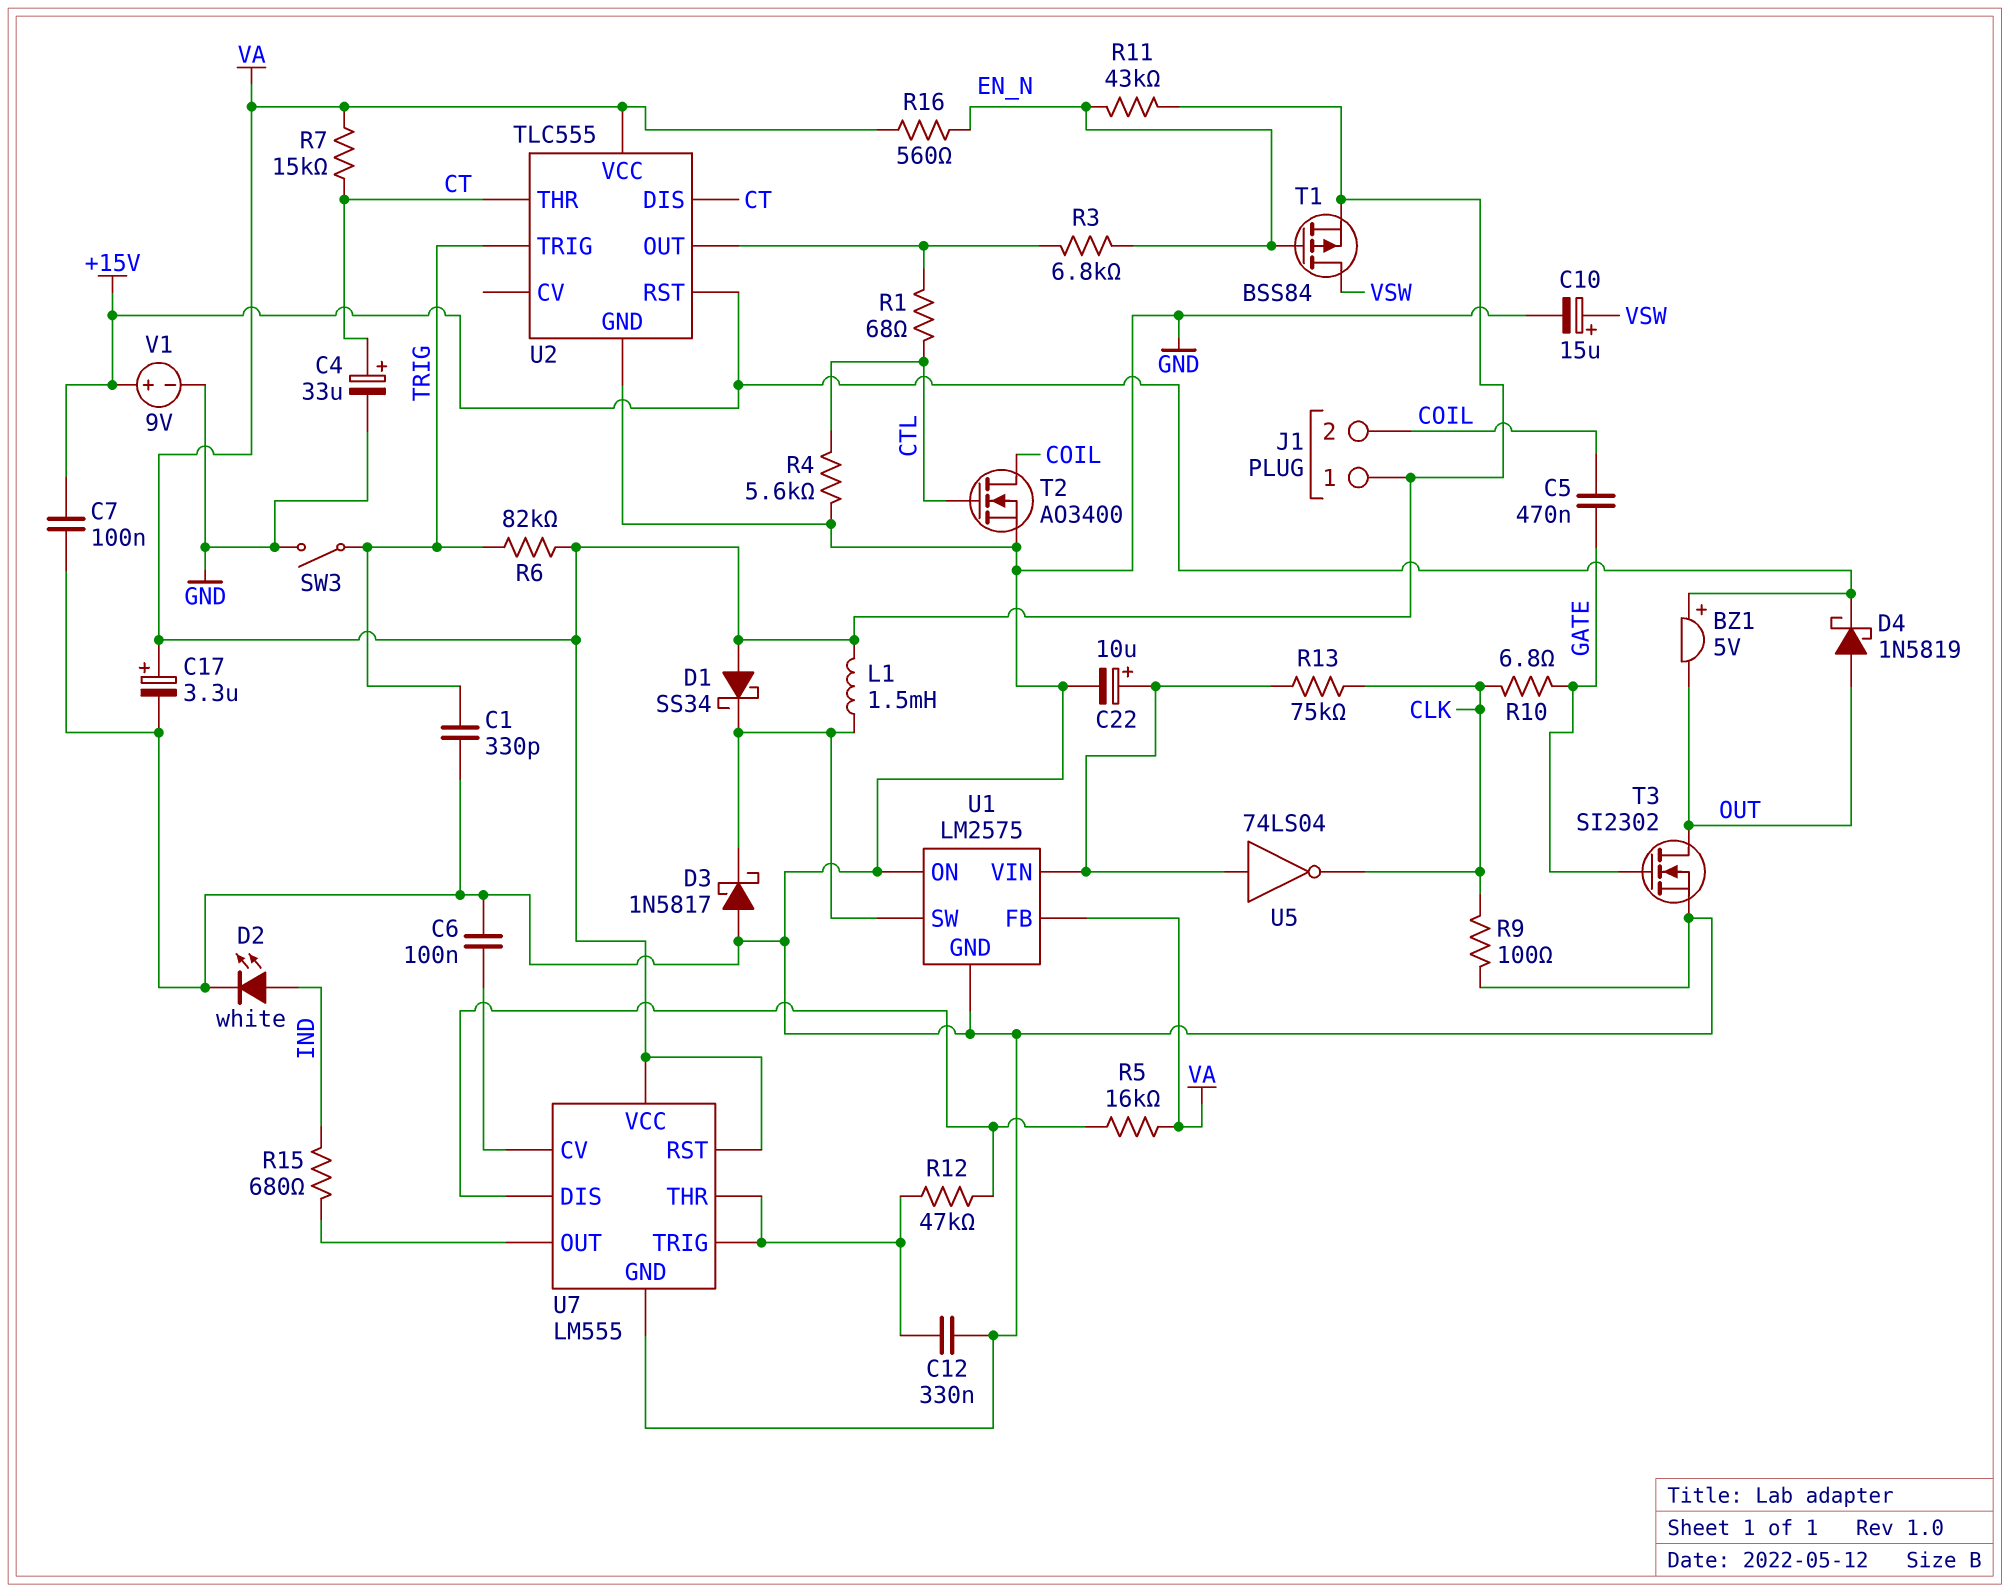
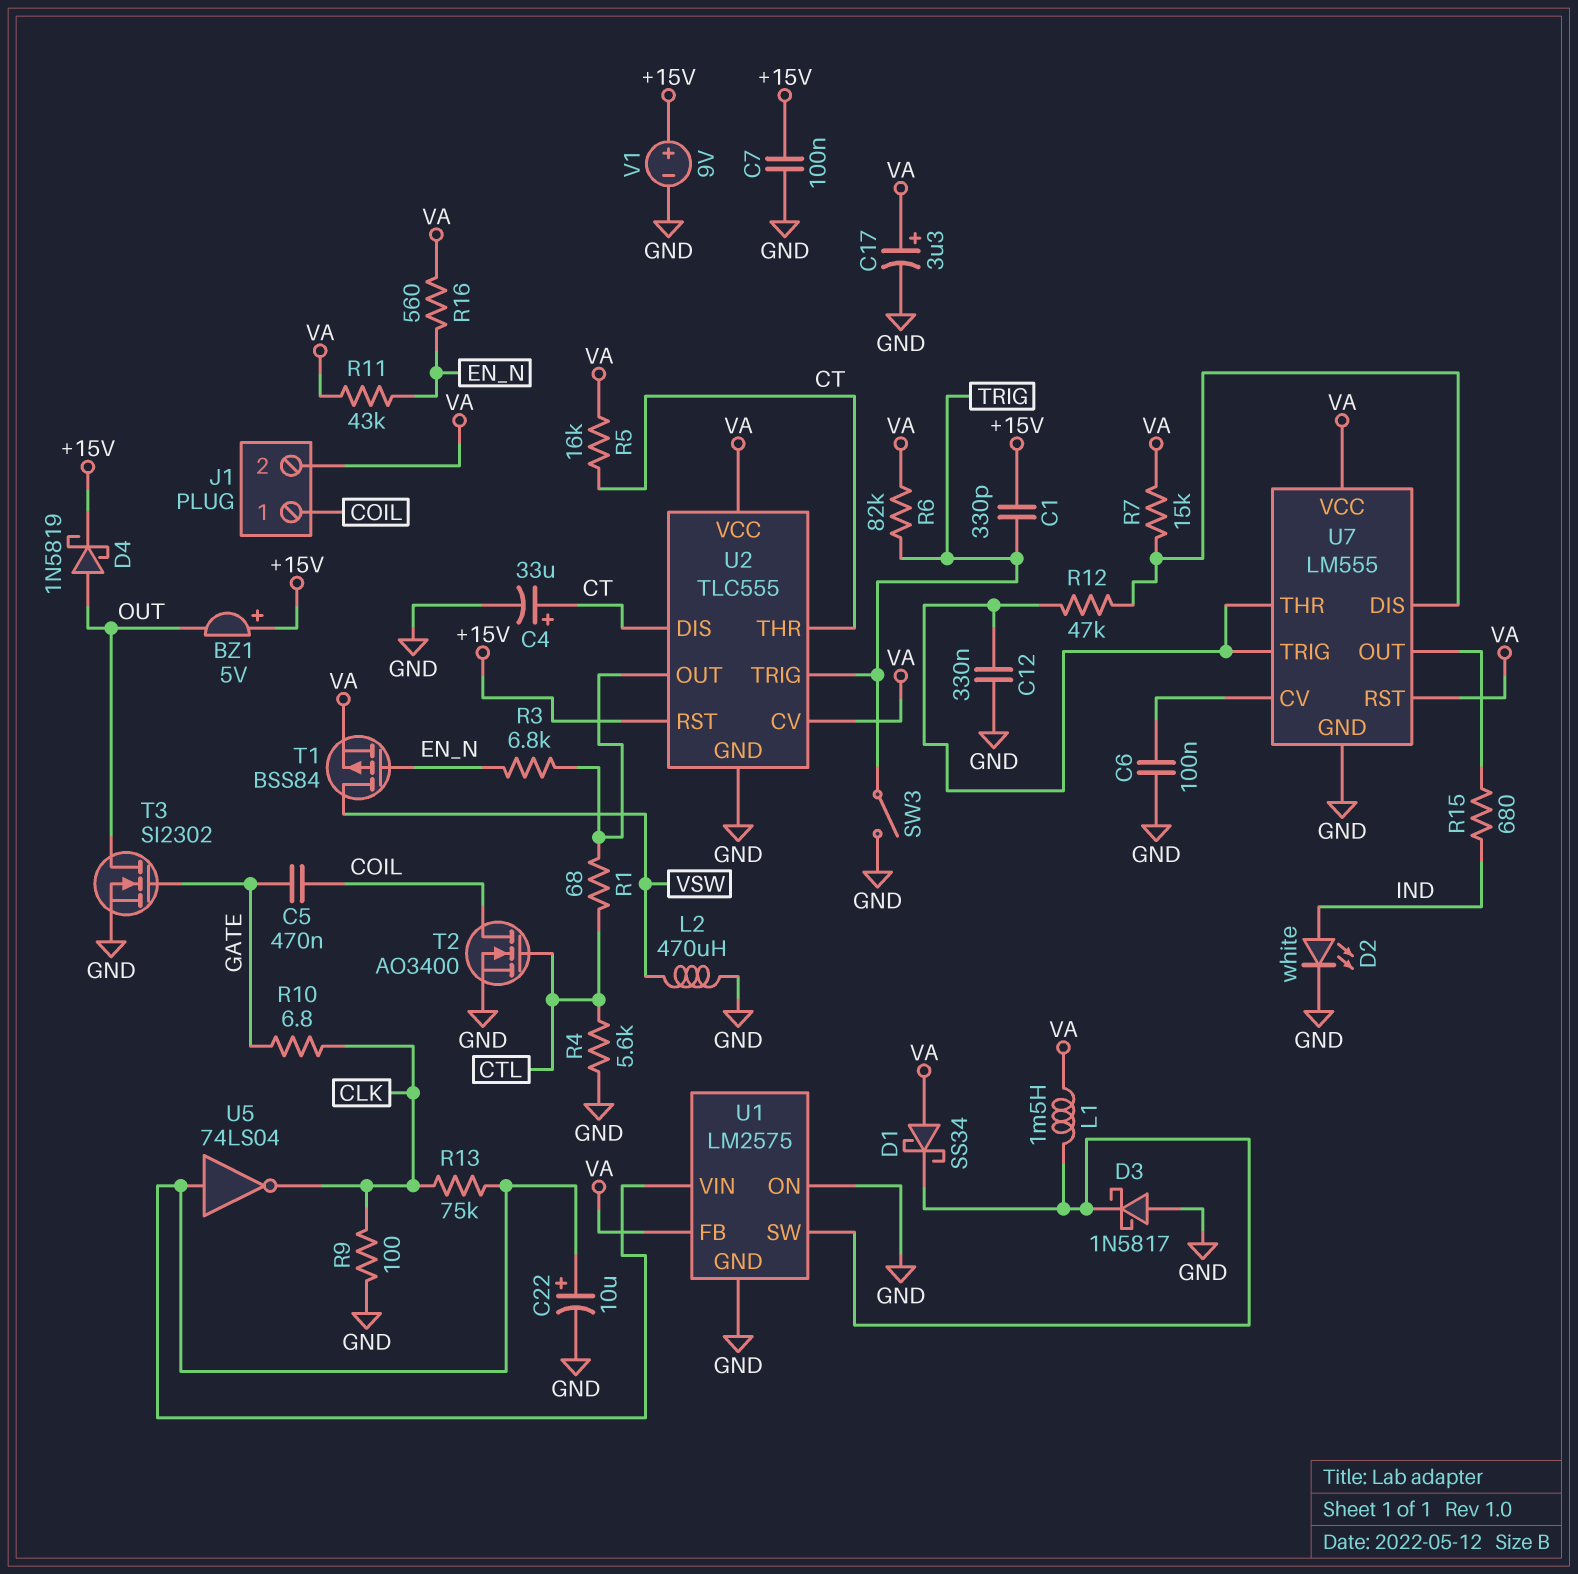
C1: 330pF (GND, TRIG) -> 330pF (+15V, TRIG)
C10: 15uF (plus VSW, minus GND) -> none
J1 pin 1: VA -> COIL
J1 pin 2: COIL -> VA
L2: none -> 470uH (GND, VSW)
R5: 16k (U7/DIS, VA) -> 16k (CT, VA)
R7: 15k (CT, VA) -> 15k (U7/DIS, VA)
U2 pin CV: none -> VA

